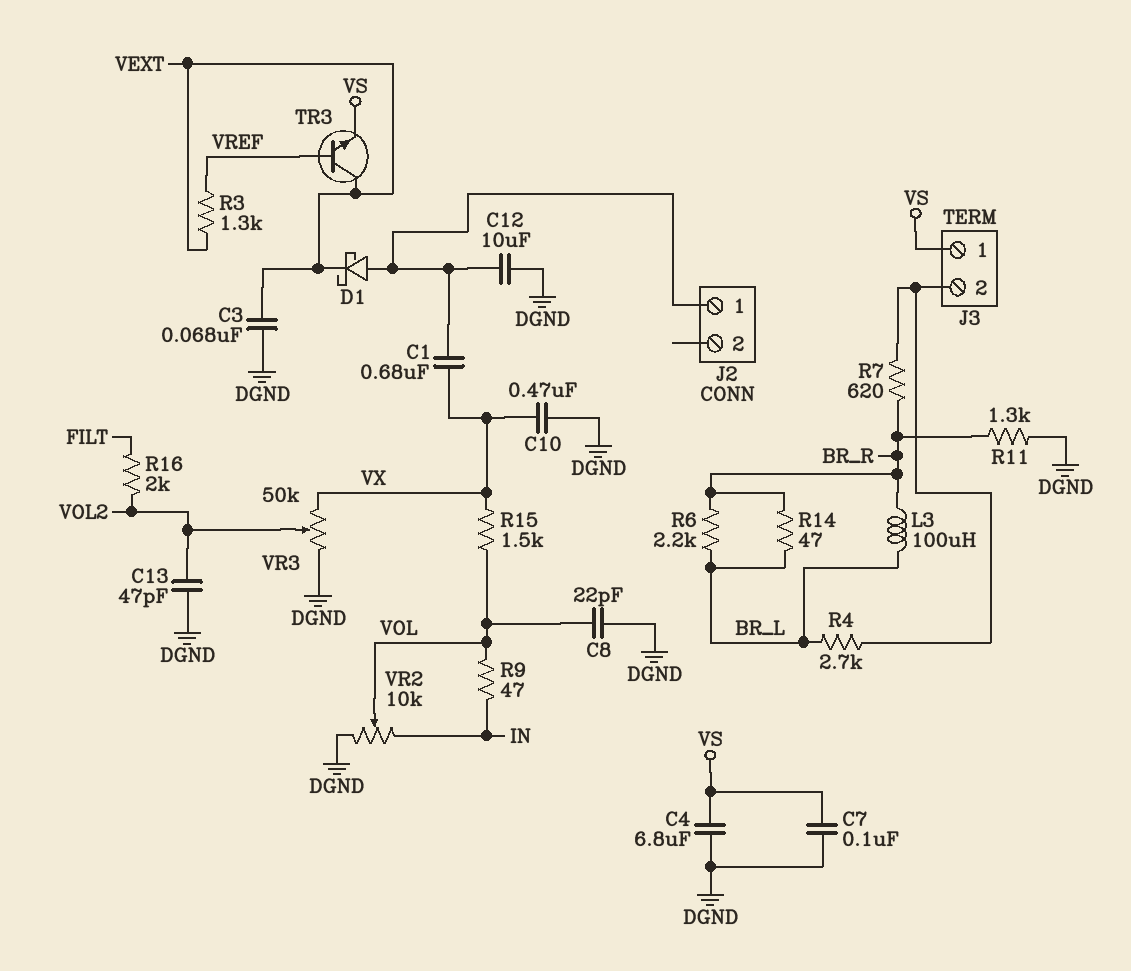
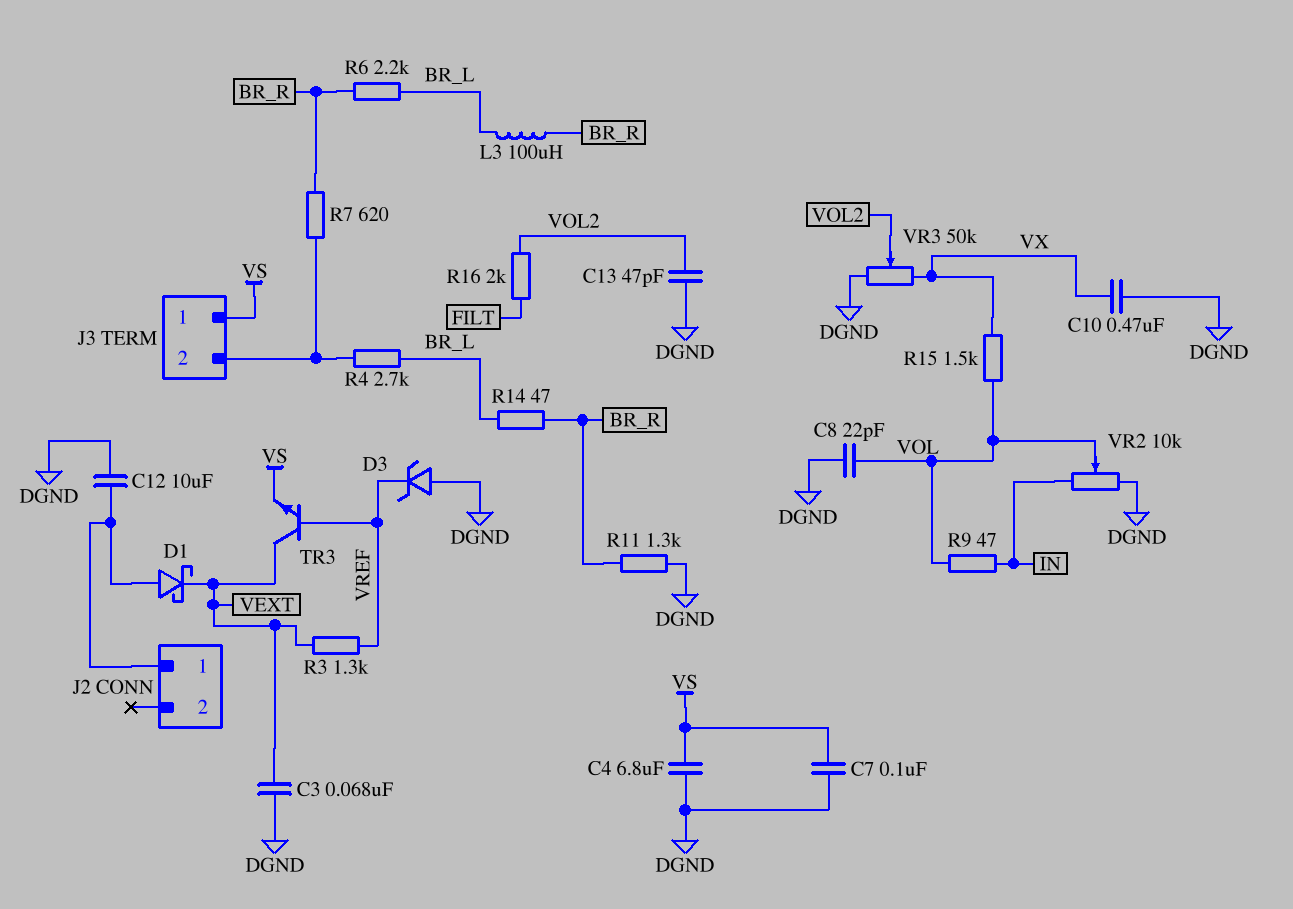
C1: 680nF (J2/1, VX) -> none
D3: none -> zener (A DGND, K VREF)

